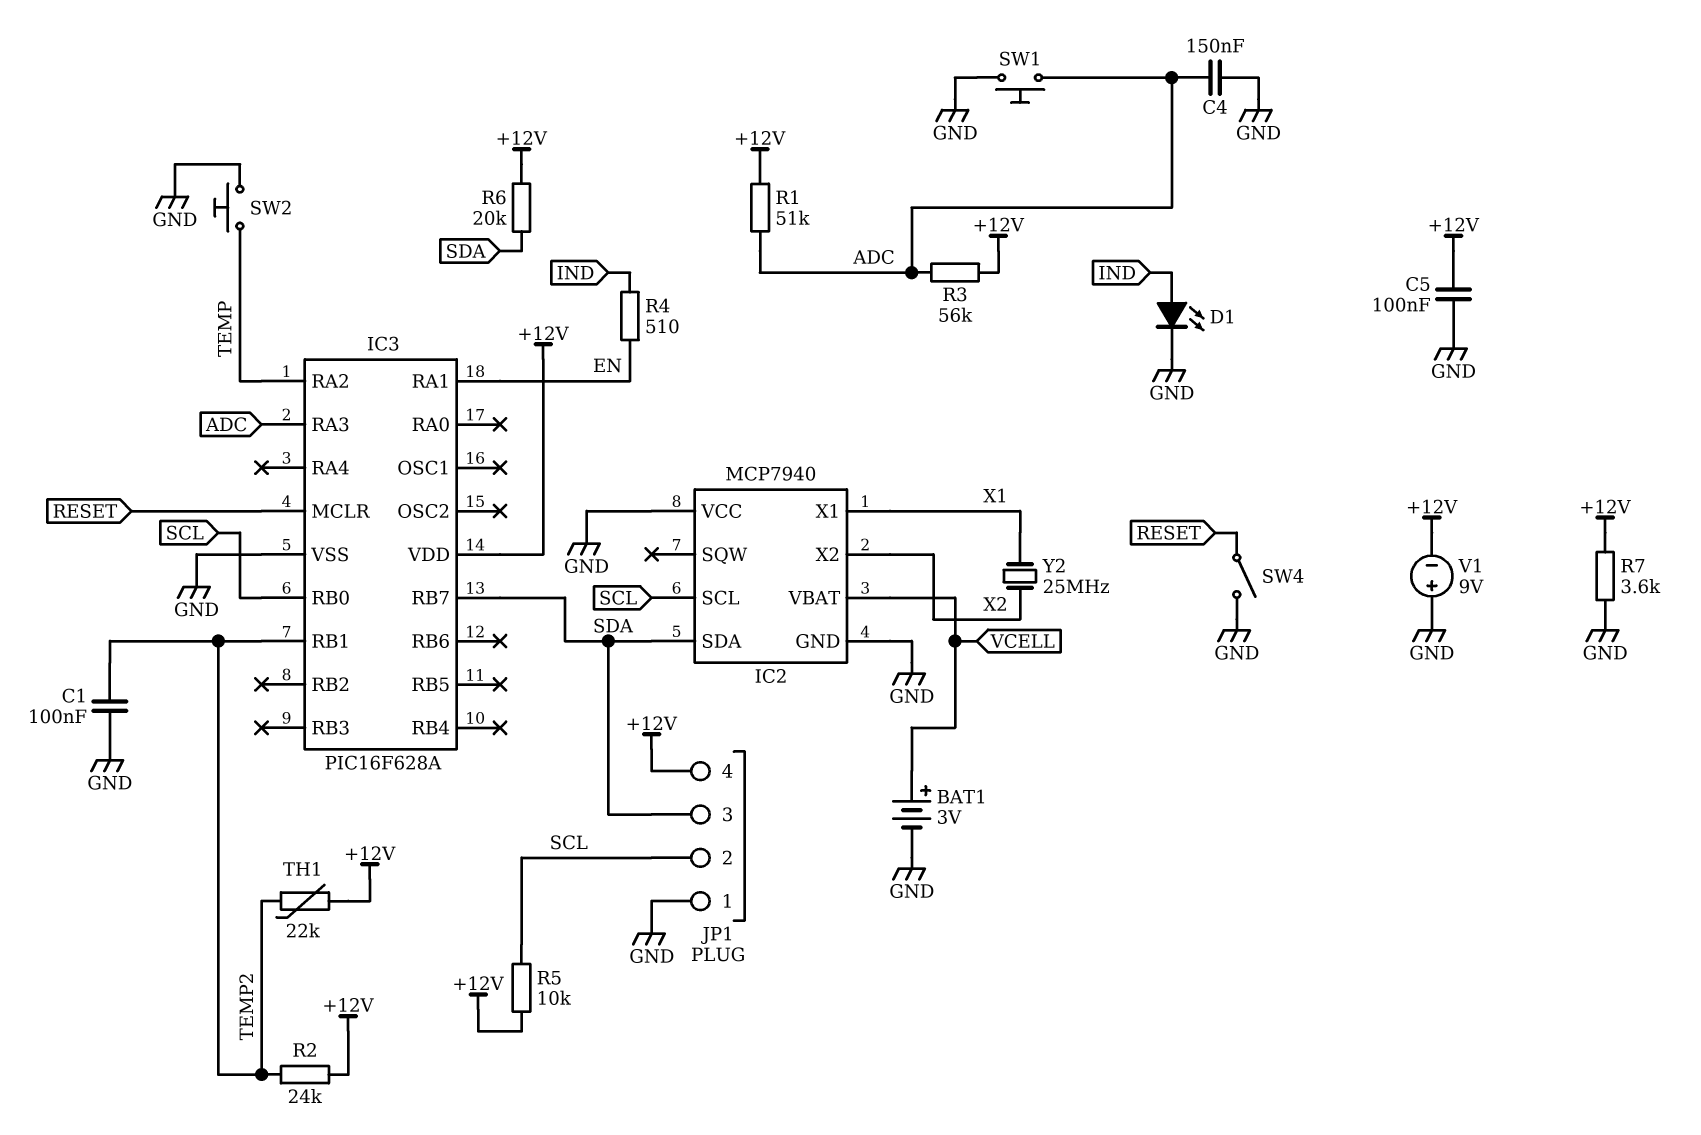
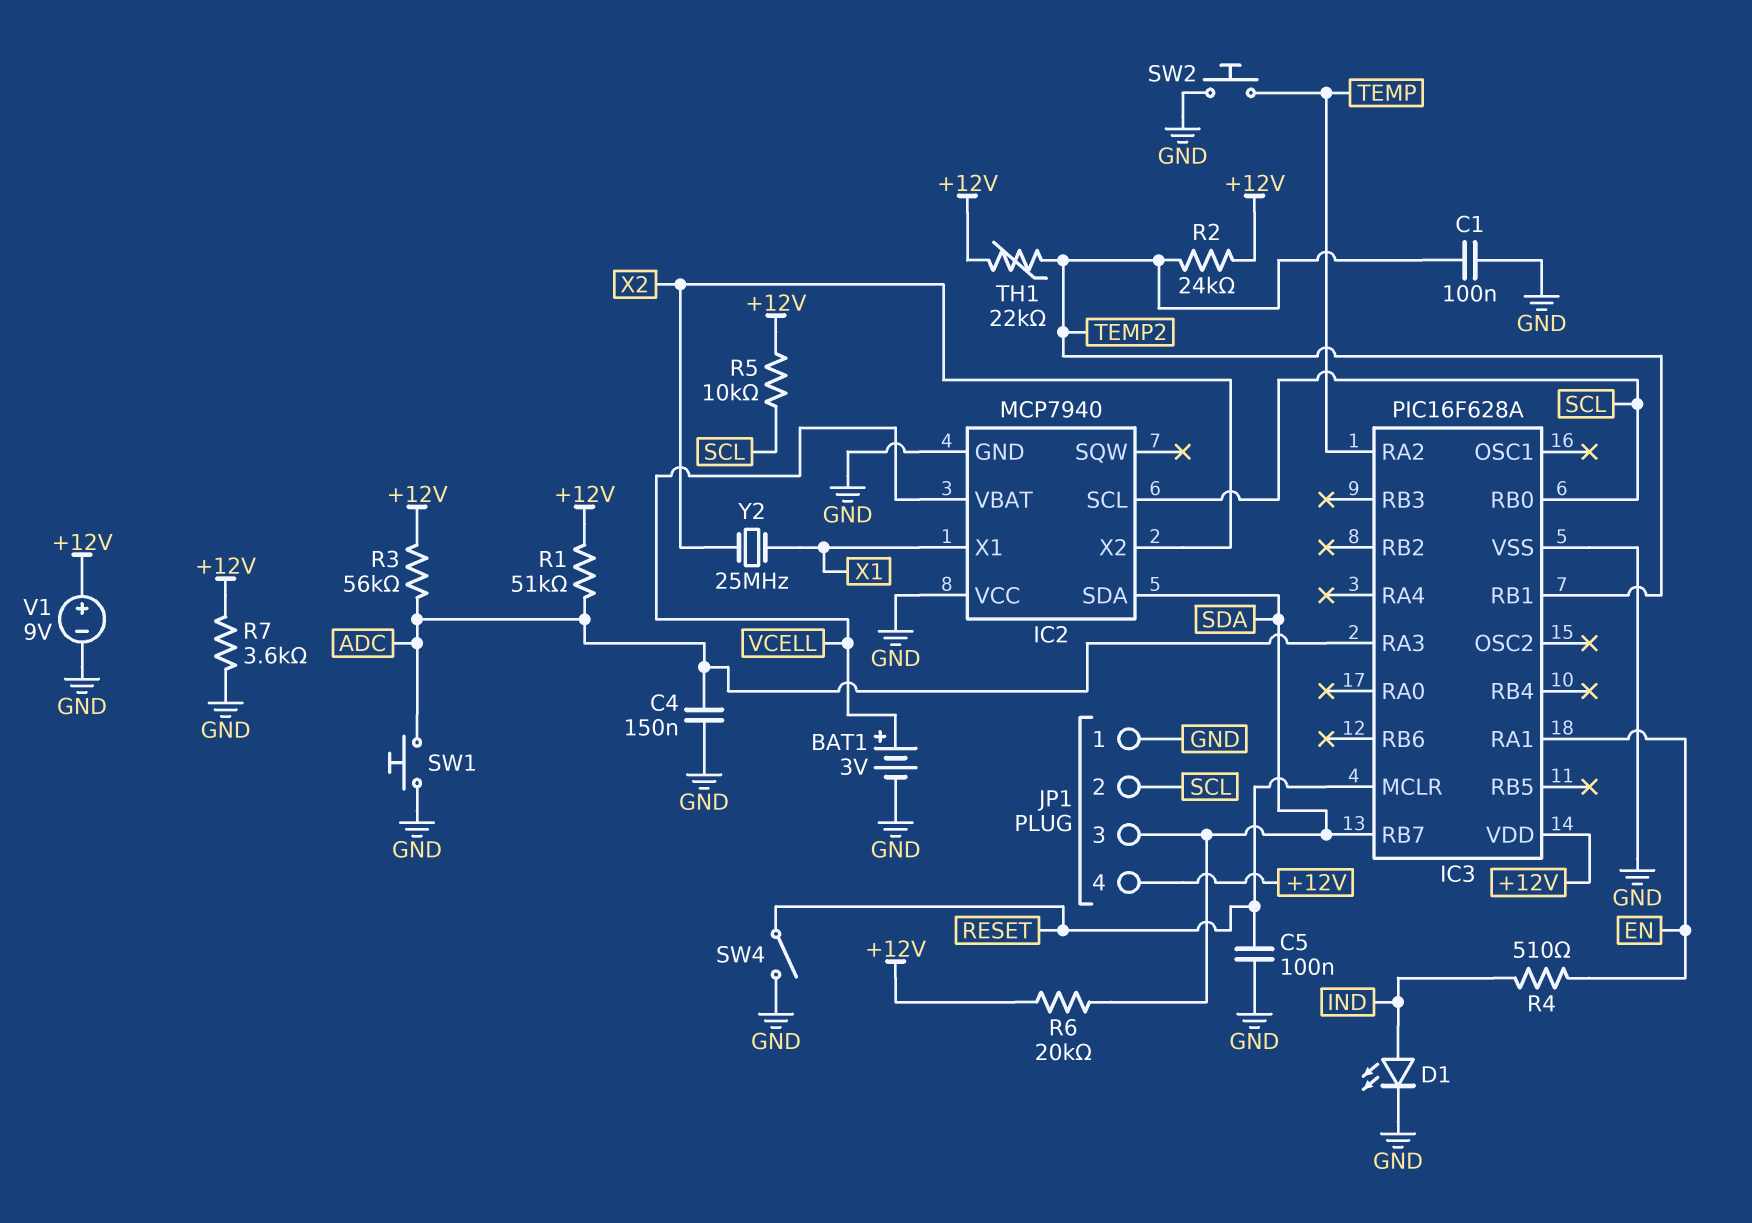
C5: 100nF (+12V, GND) -> 100nF (GND, RESET)
V1: 9V (plus GND, minus +12V) -> 9V (plus +12V, minus GND)

